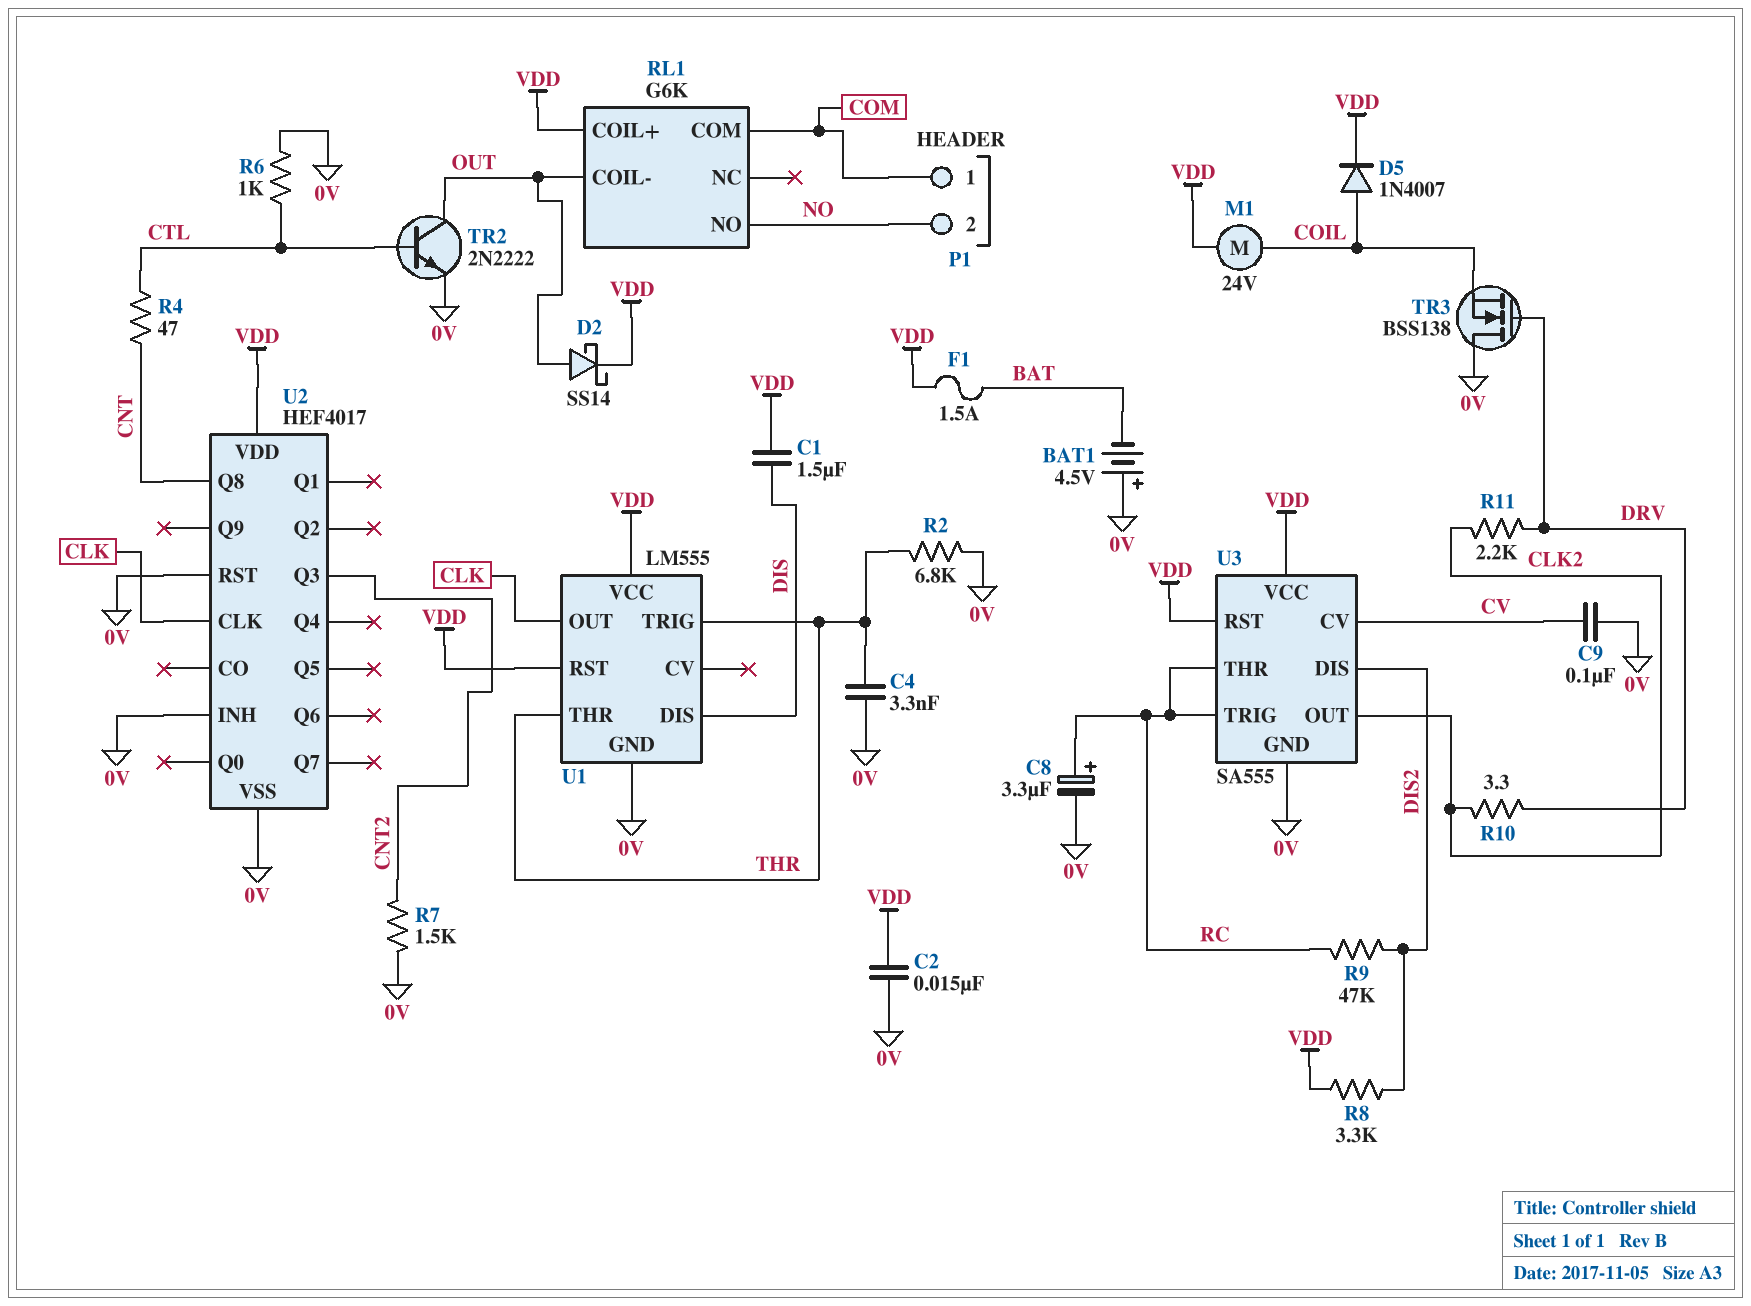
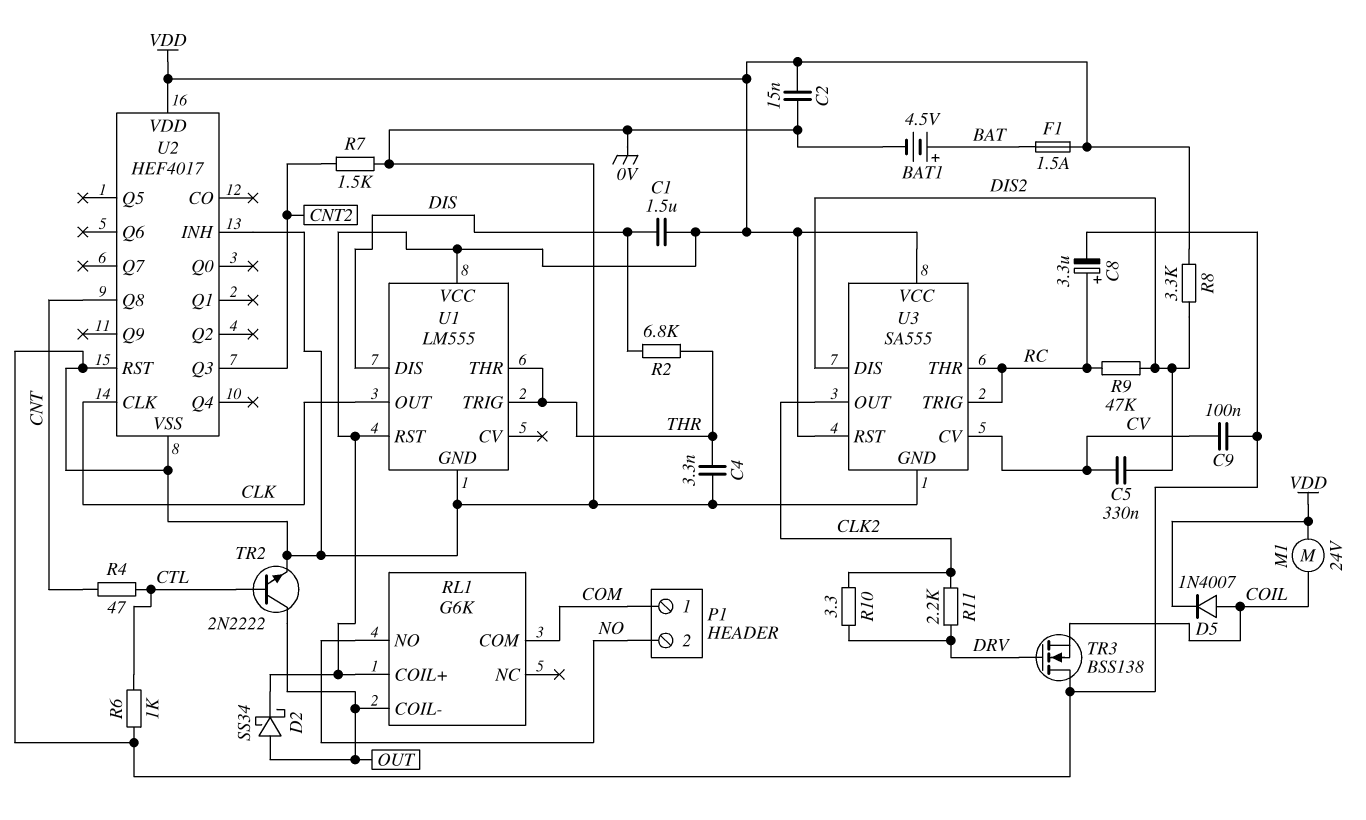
BAT1: 4.5V (plus 0V, minus BAT) -> 4.5V (plus BAT, minus 0V)
C5: none -> 330nF (CV, DIS2)
D2: schottky SS14 (A OUT, K VDD) -> schottky SS34 (A OUT, K VDD)
R2: 6.8k (0V, THR) -> 6.8k (DIS, THR)

